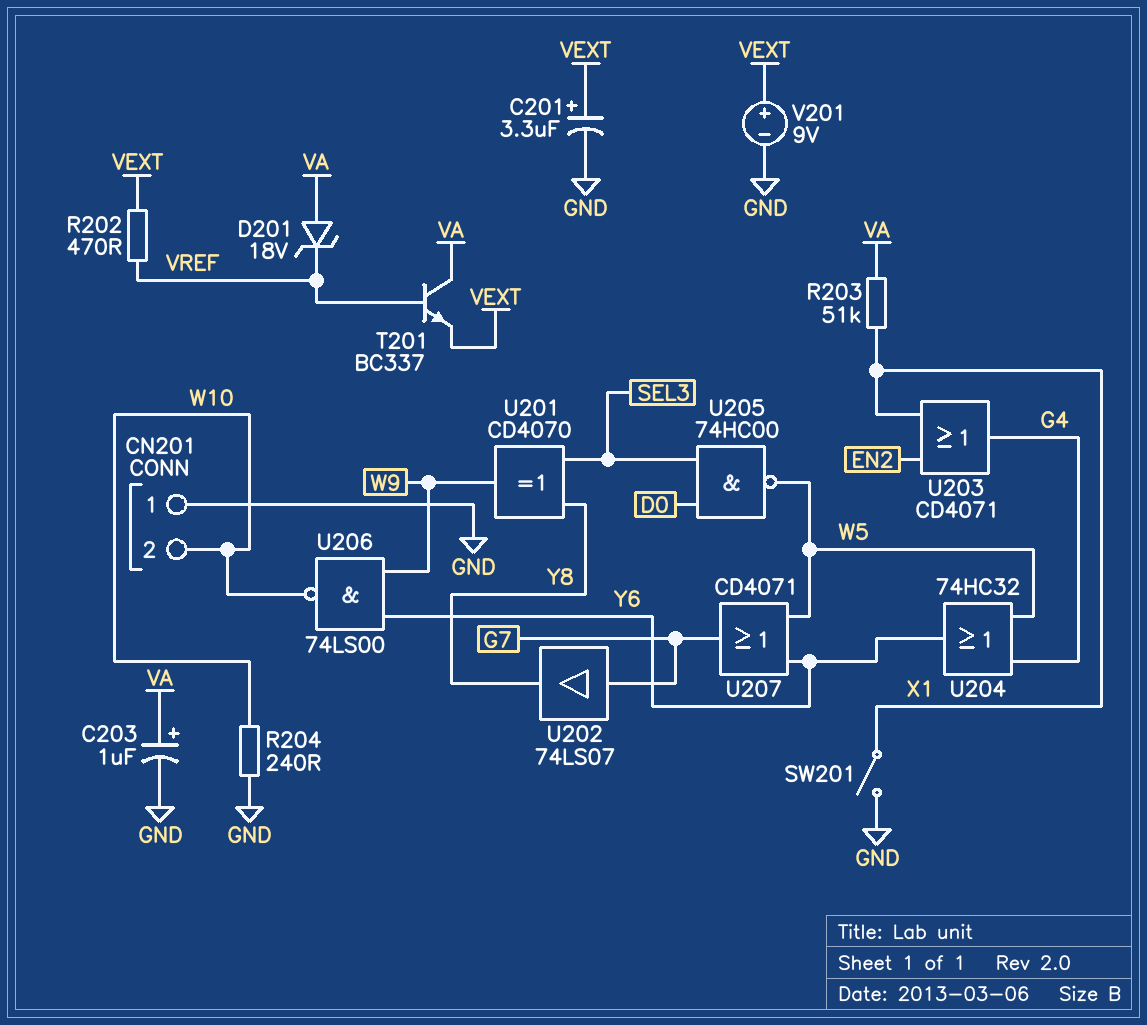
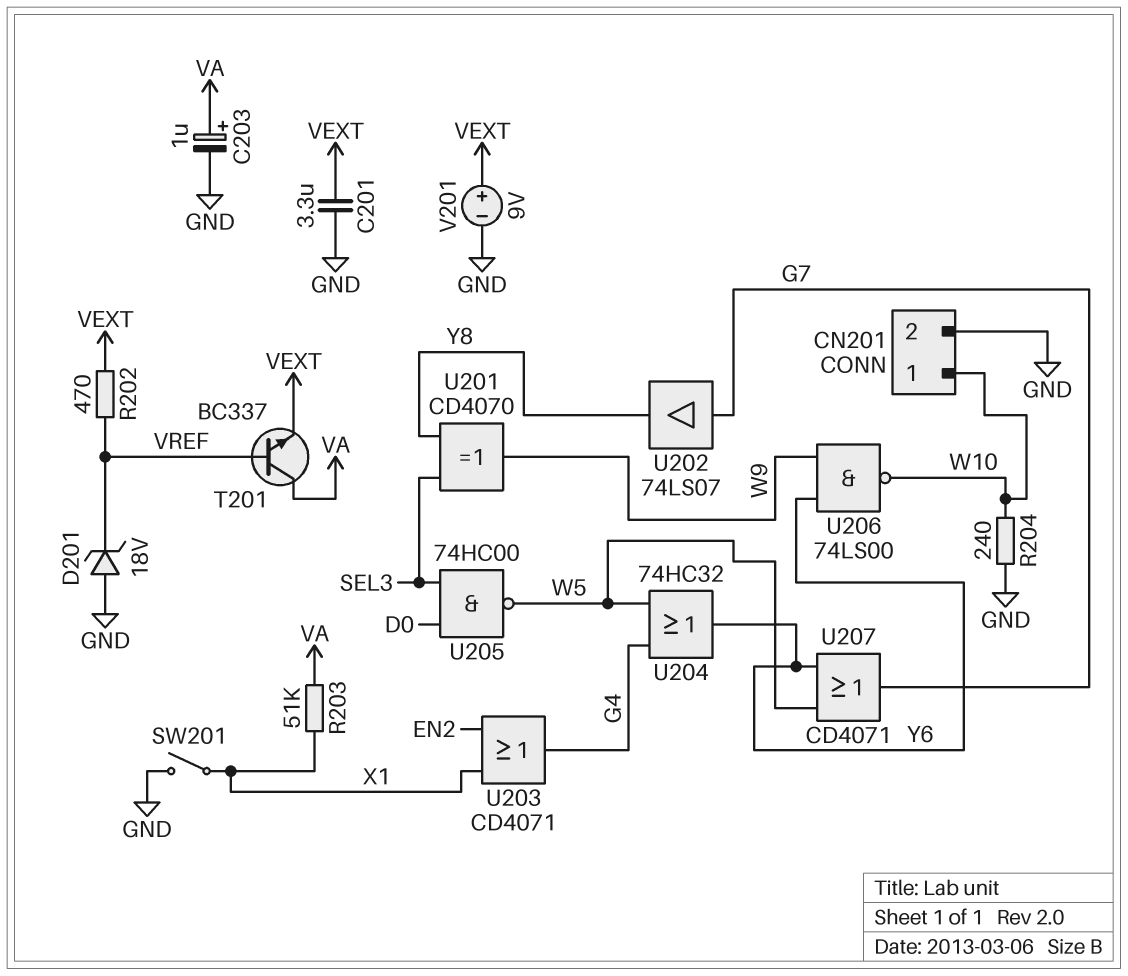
C201: 3.3uF (plus VEXT, minus GND) -> 3.3uF (GND, VEXT)
CN201 pin 1: GND -> W10
CN201 pin 2: W10 -> GND
D201: zener 18V (A VA, K VREF) -> zener 18V (A GND, K VREF)

